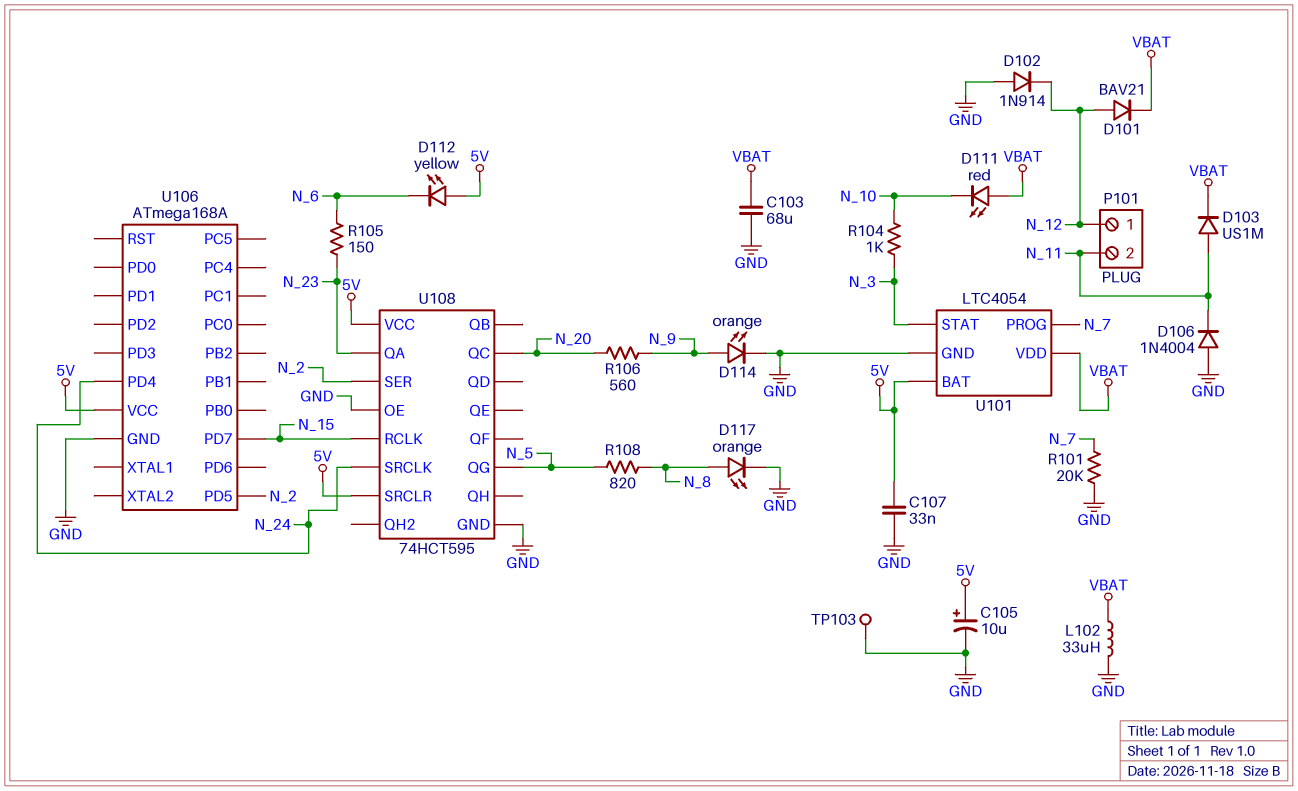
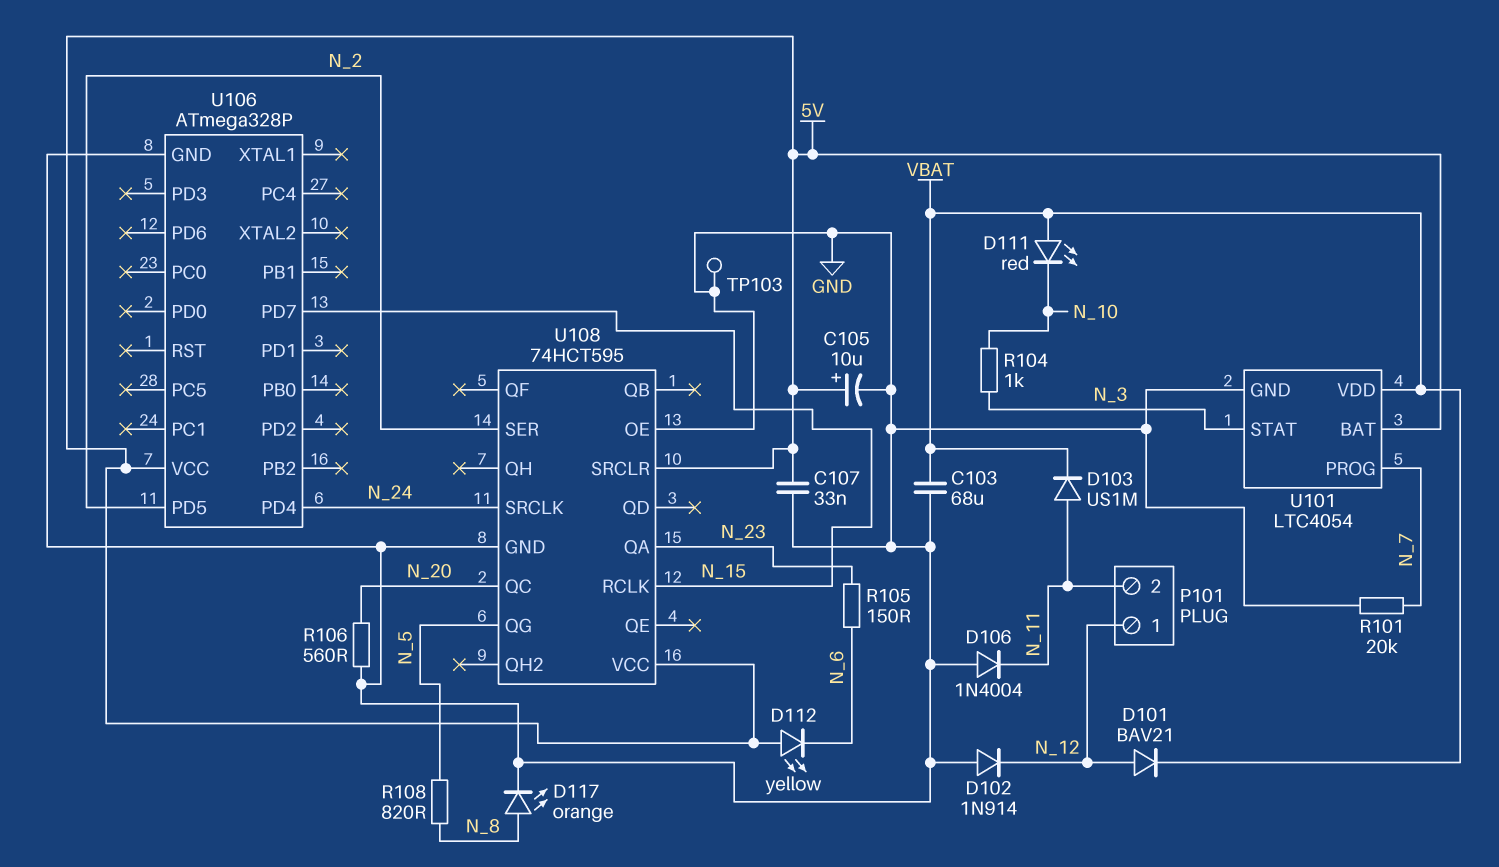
D114: LED orange (A N_9, K GND) -> none
L102: 33uH (GND, VBAT) -> none
R106: 560 (N_9, N_20) -> 560 (GND, N_20)
U106: ATmega168A -> ATmega328P

